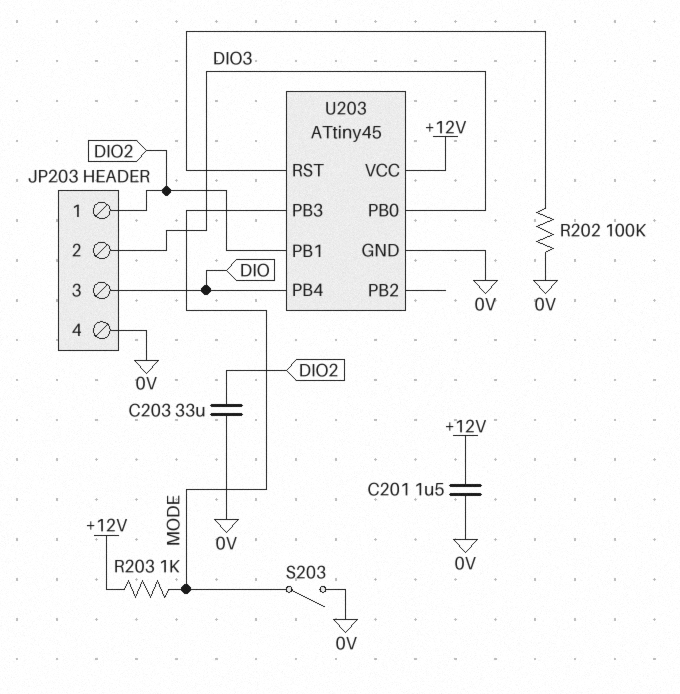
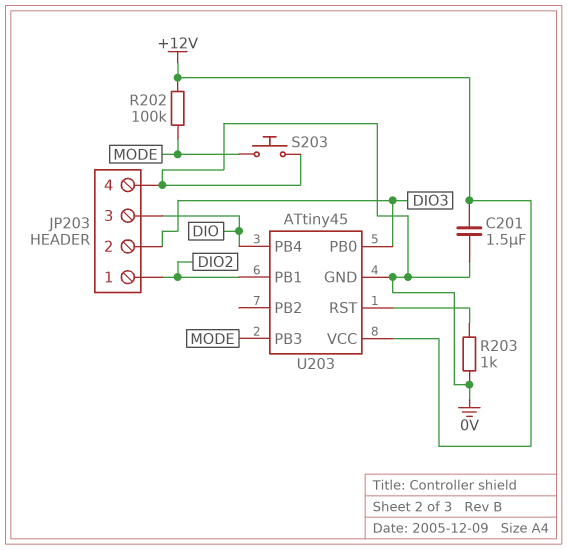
C203: 33uF (0V, DIO2) -> none
R202: 100k (0V, U203/RST) -> 100k (+12V, MODE)
R203: 1k (+12V, MODE) -> 1k (0V, U203/RST)
S203: switch (0V, MODE) -> button (0V, MODE)

